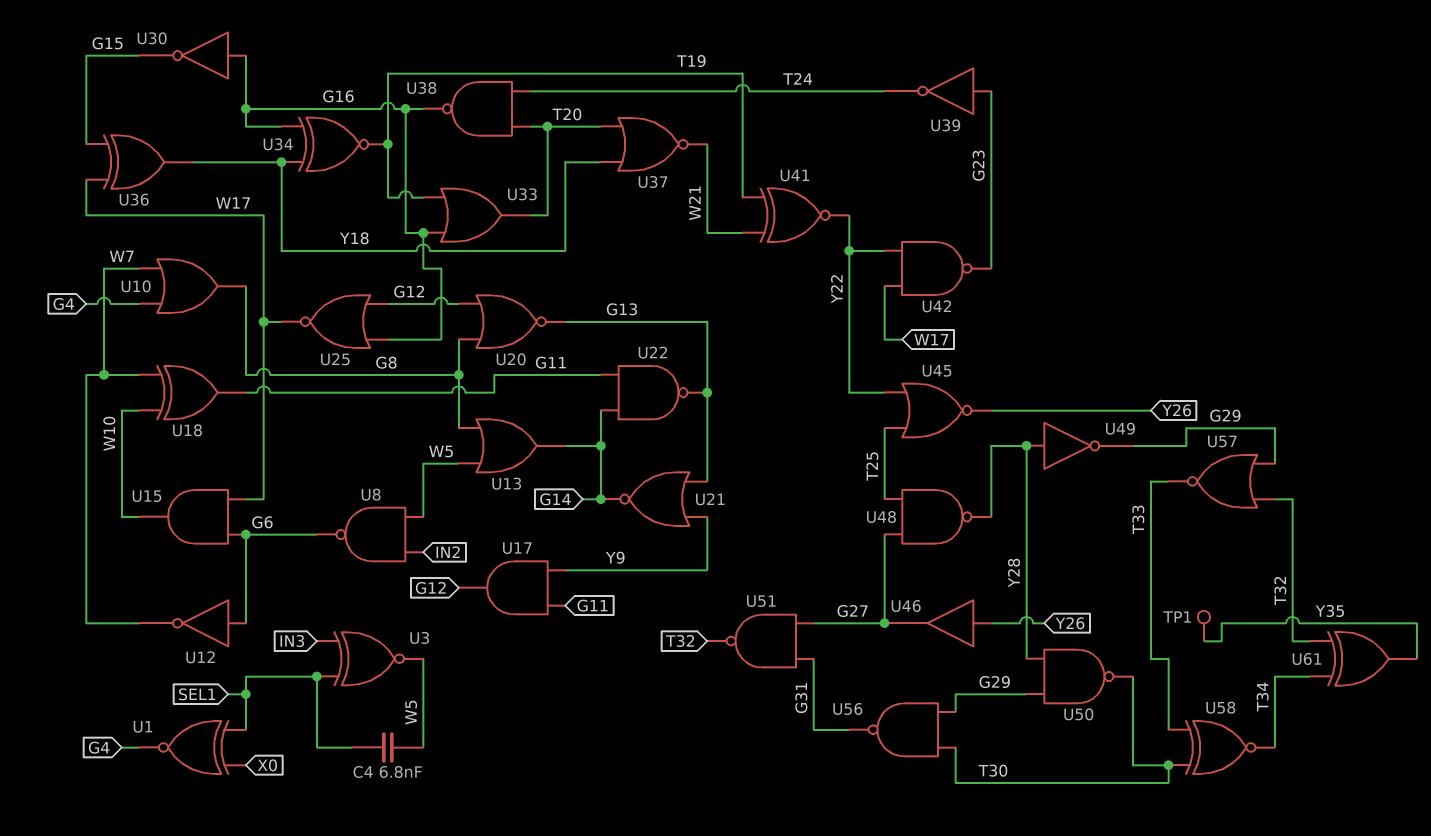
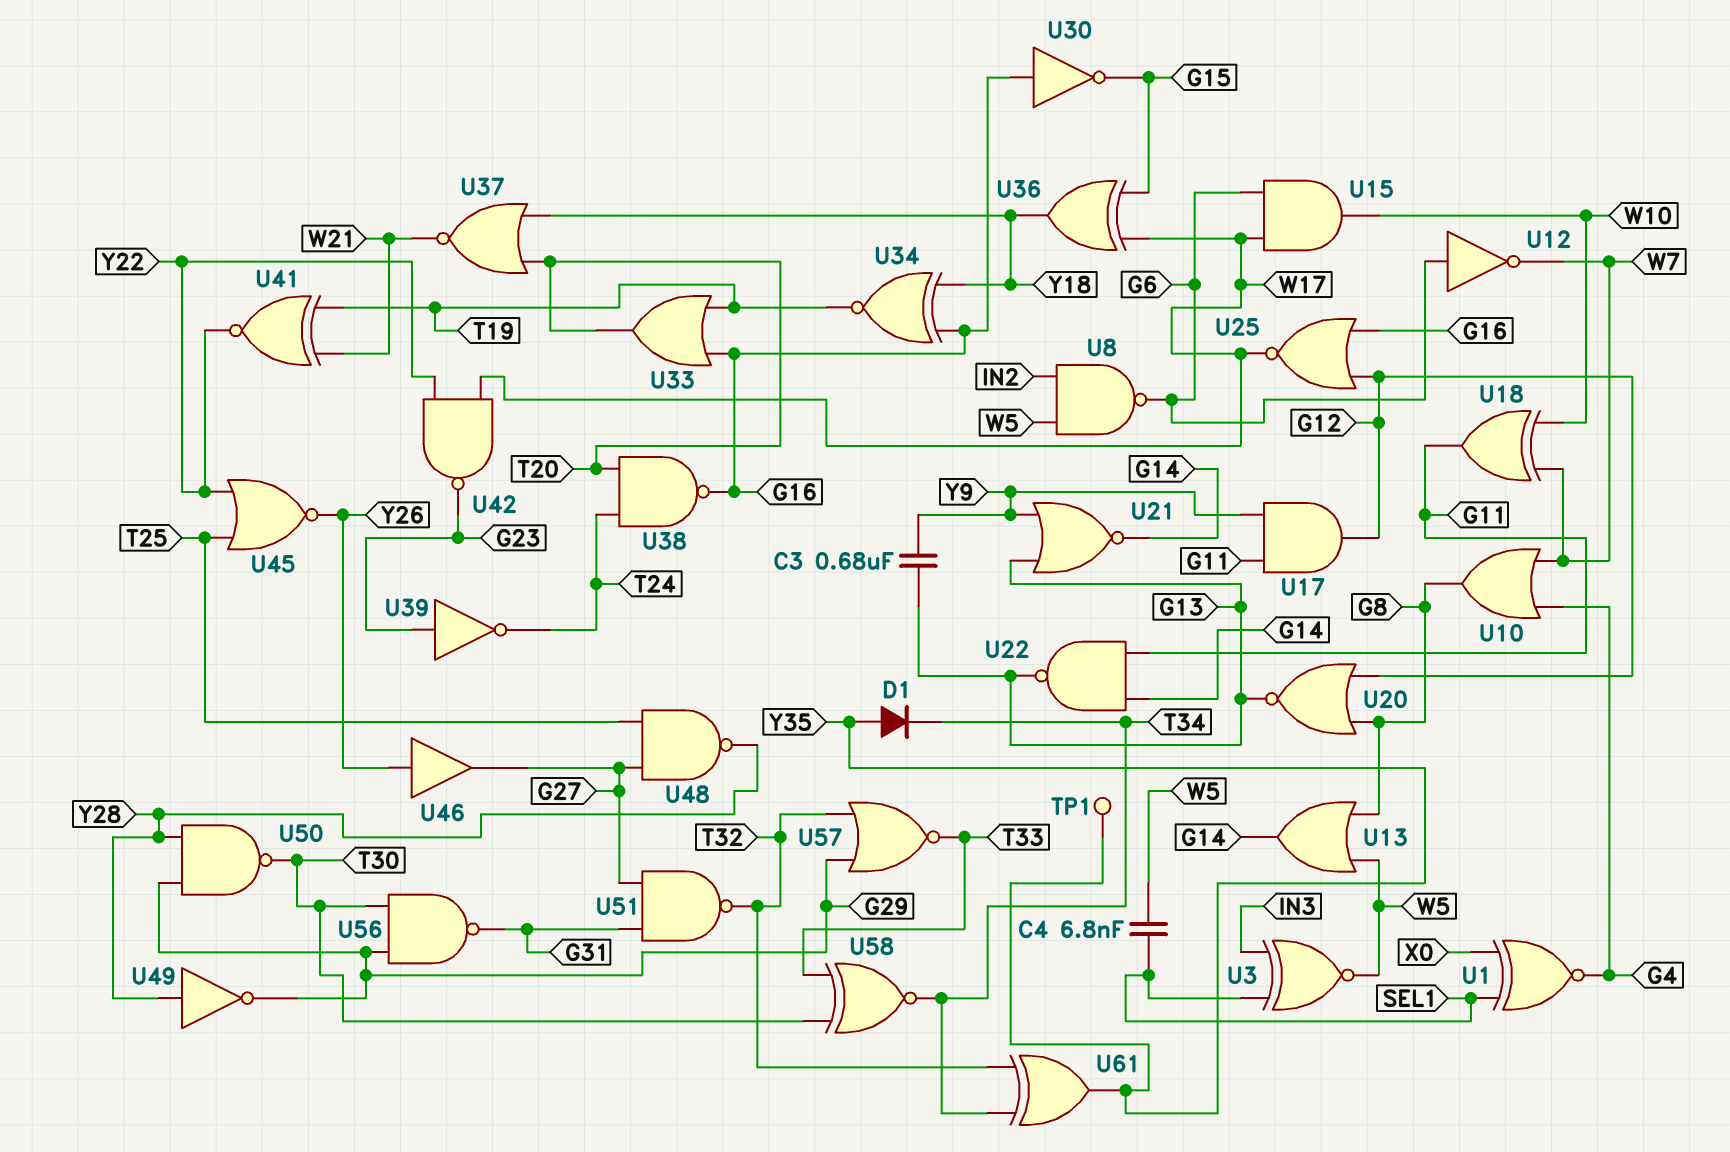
C3: none -> 680nF (G13, Y9)
D1: none -> diode (A Y35, K T34)

